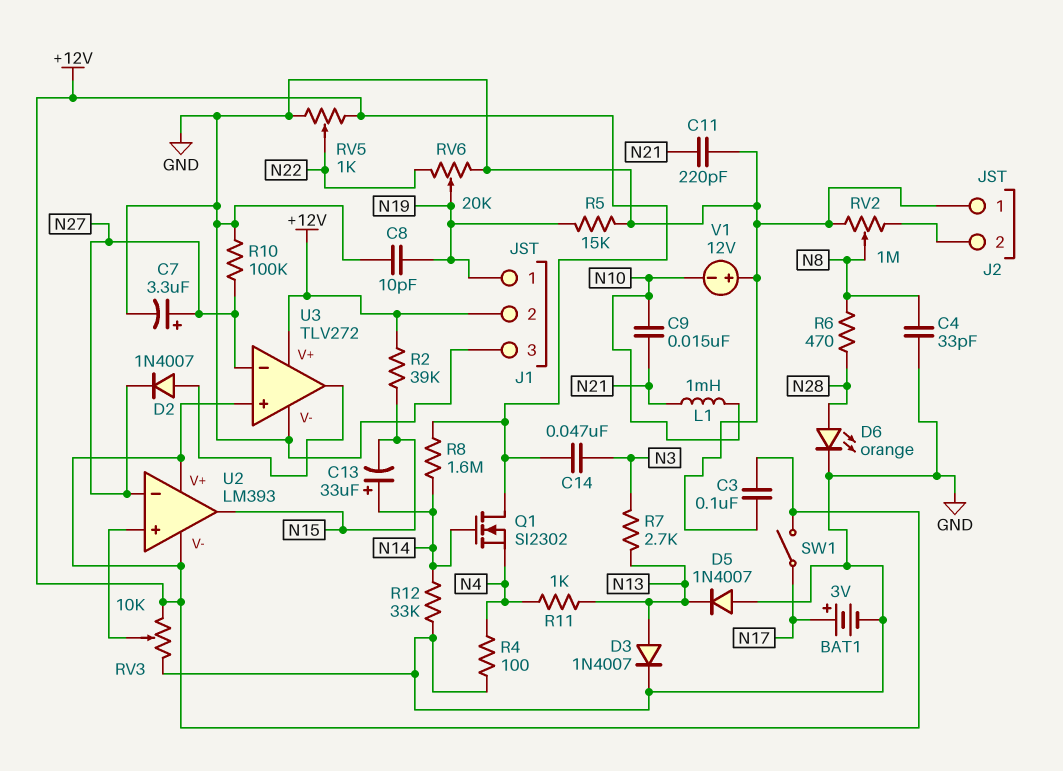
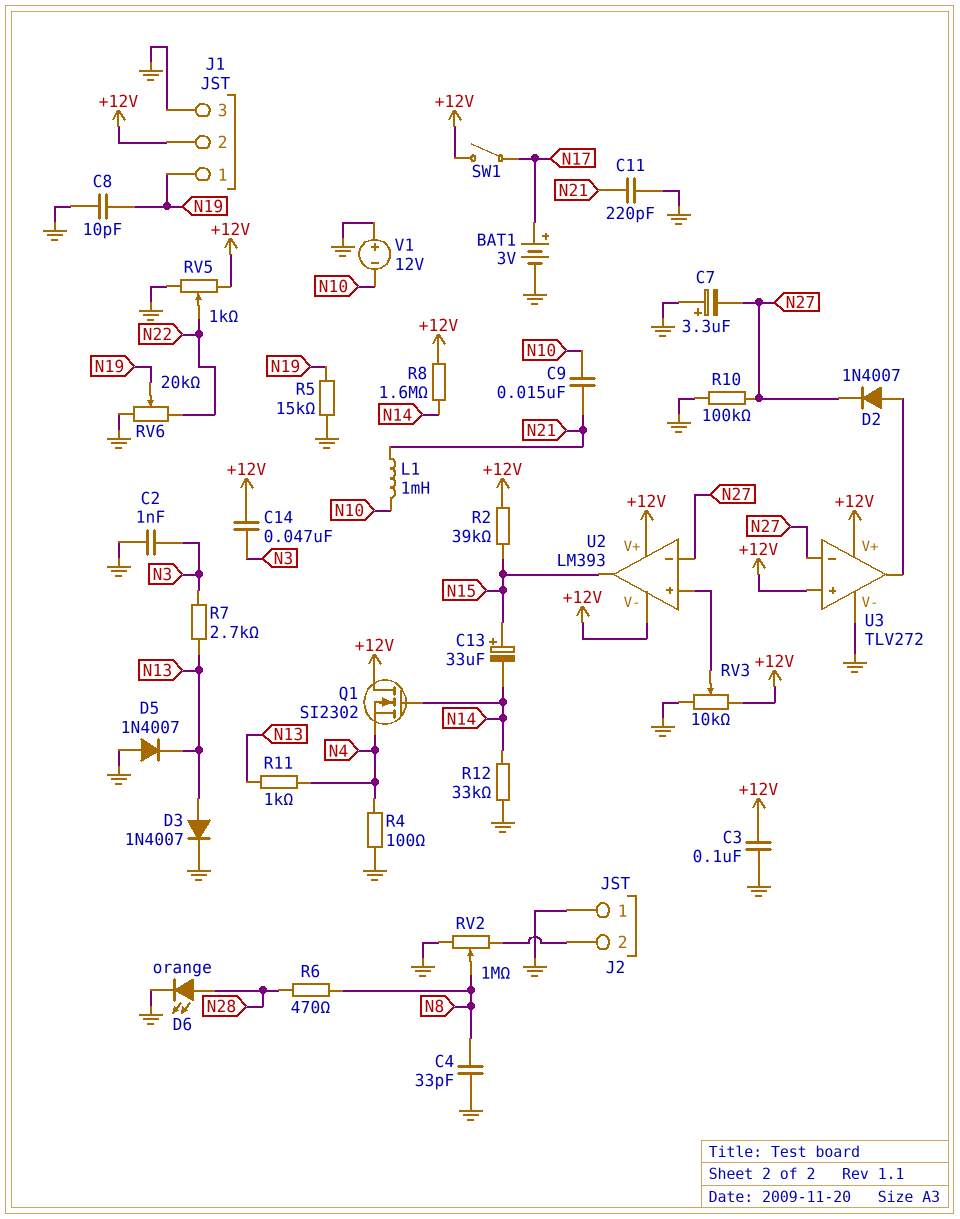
C2: none -> 1nF (GND, N3)
C7: 3.3uF (plus N27, minus GND) -> 3.3uF (plus GND, minus N27)
C13: 33uF (plus N14, minus N15) -> 33uF (plus N15, minus N14)

